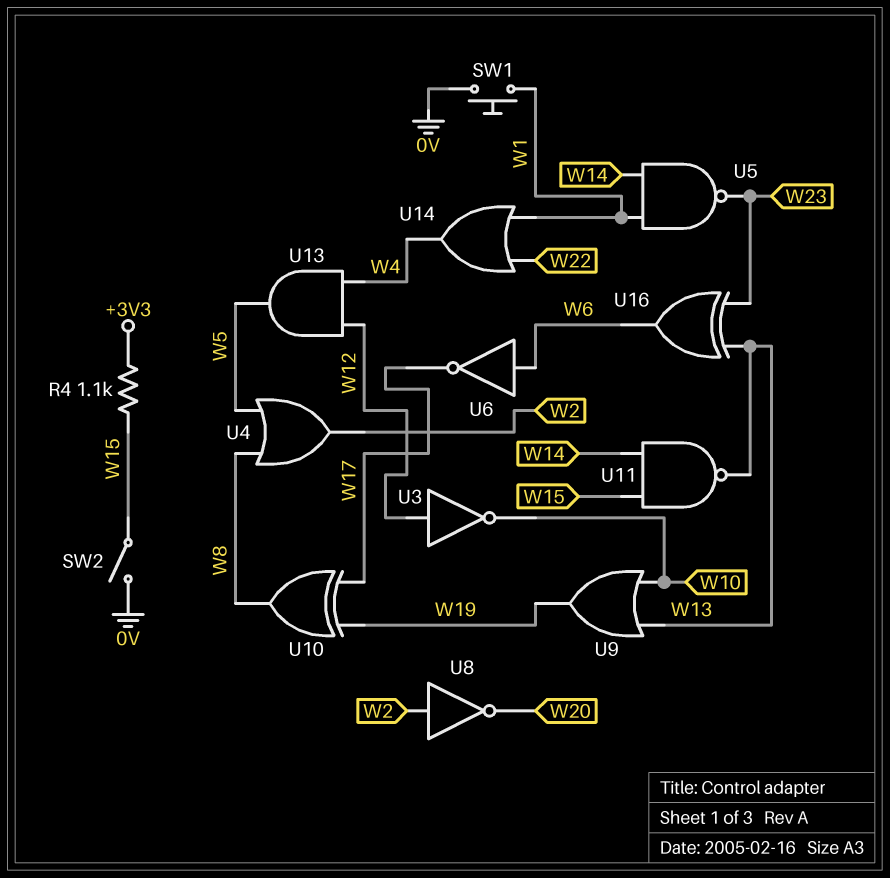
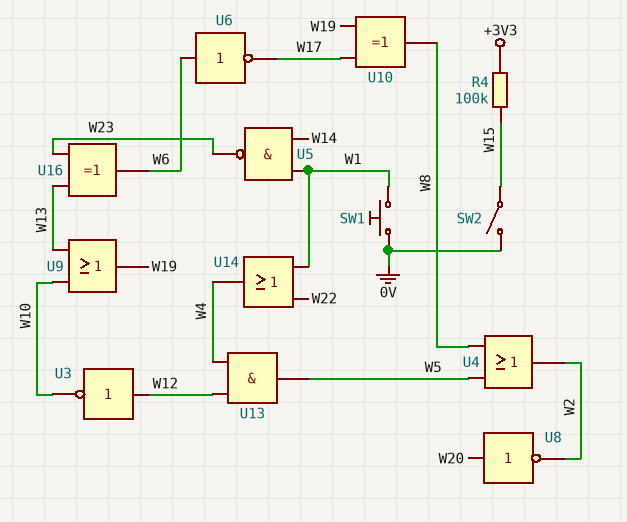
R4: 1.1k (+3V3, W15) -> 100k (+3V3, W15)
U8: NOT (in W2, out W20) -> NOT (in W20, out W2)
U11: NAND (in W14, in W15, out W13) -> none

